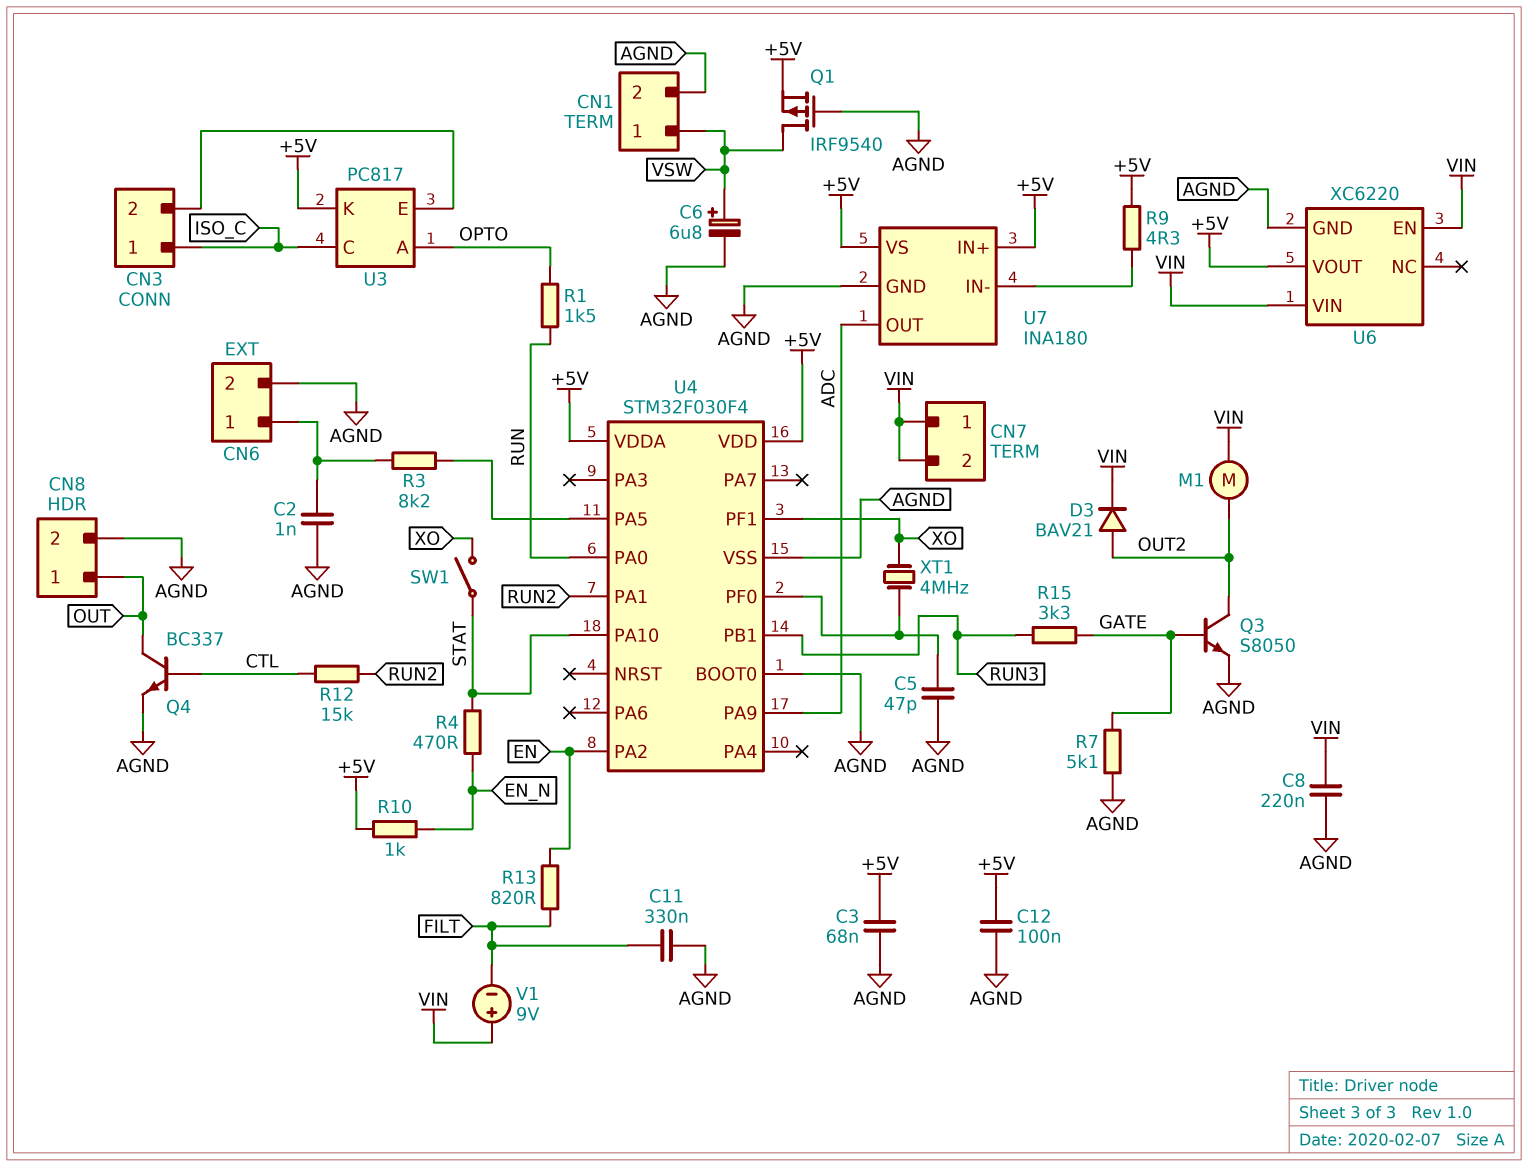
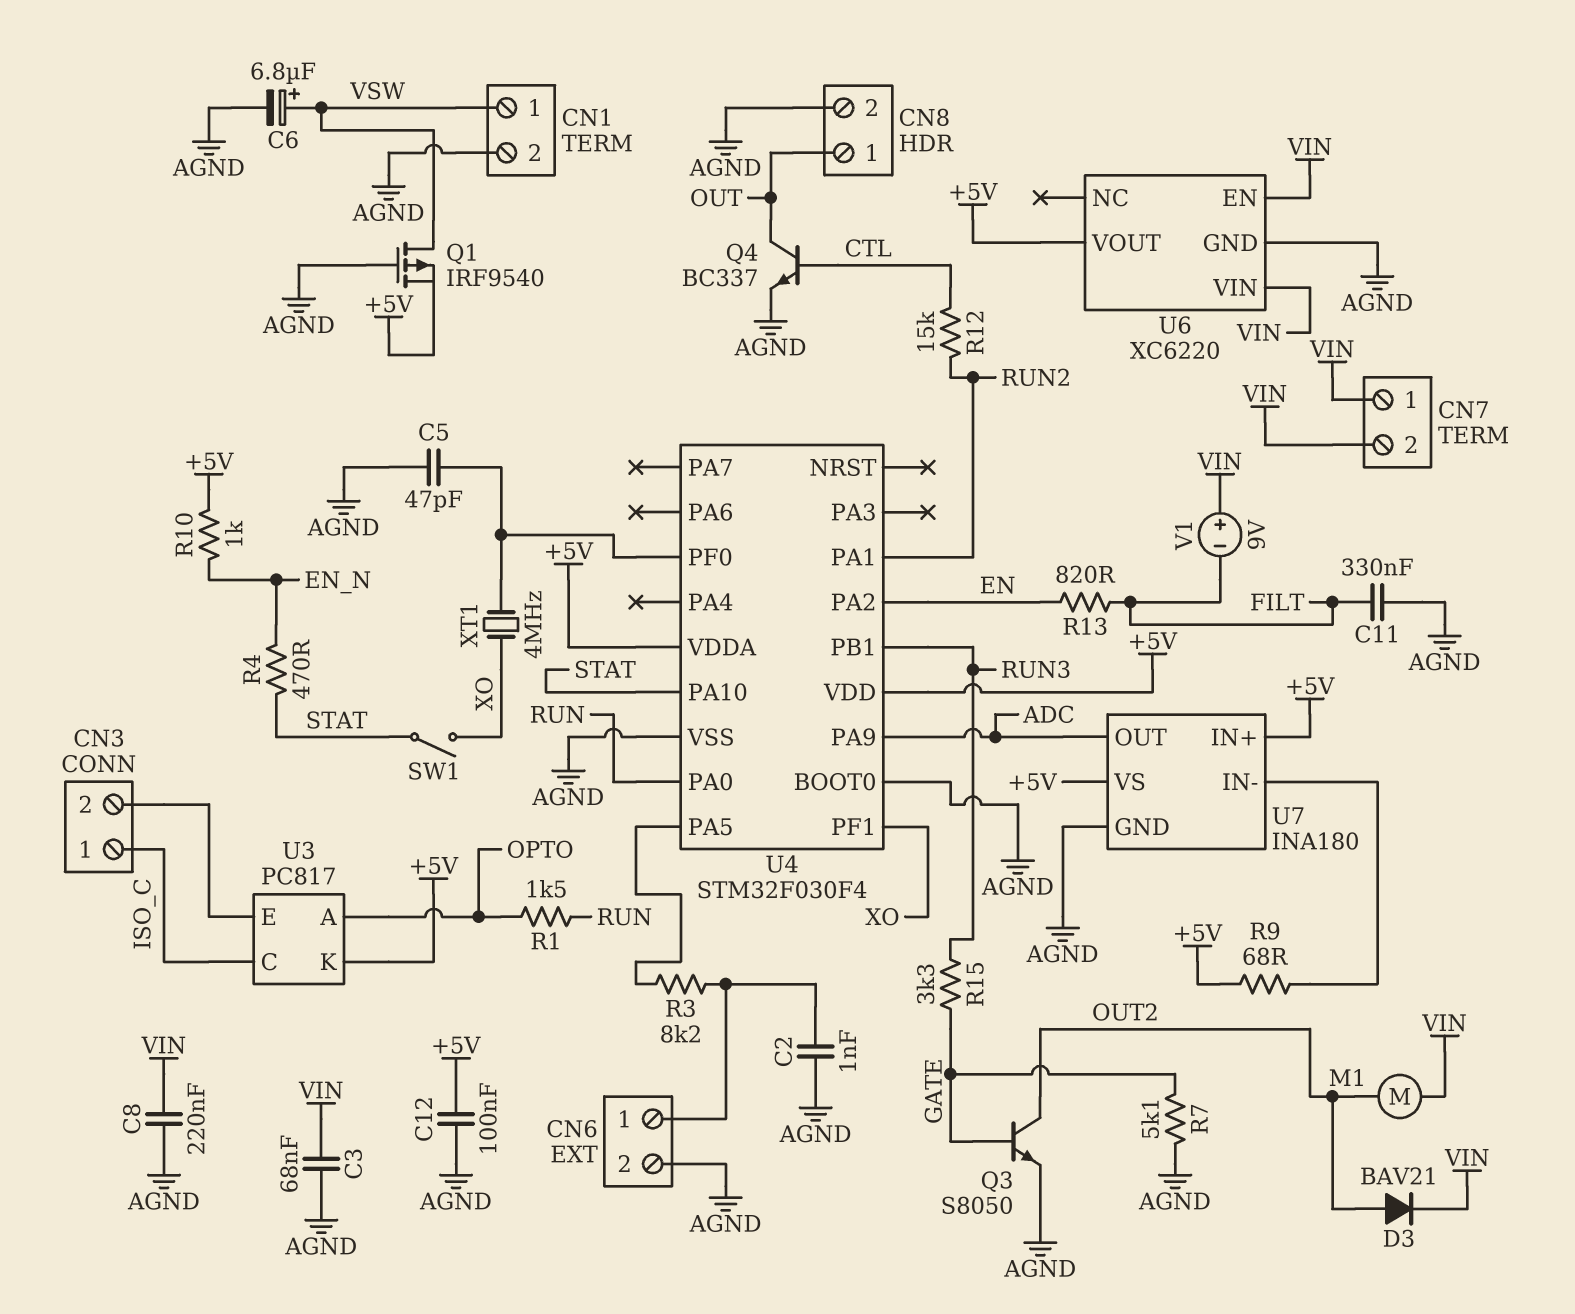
C3: 68nF (+5V, AGND) -> 68nF (AGND, VIN)
R9: 4.3 (+5V, U7/IN-) -> 68 (+5V, U7/IN-)

